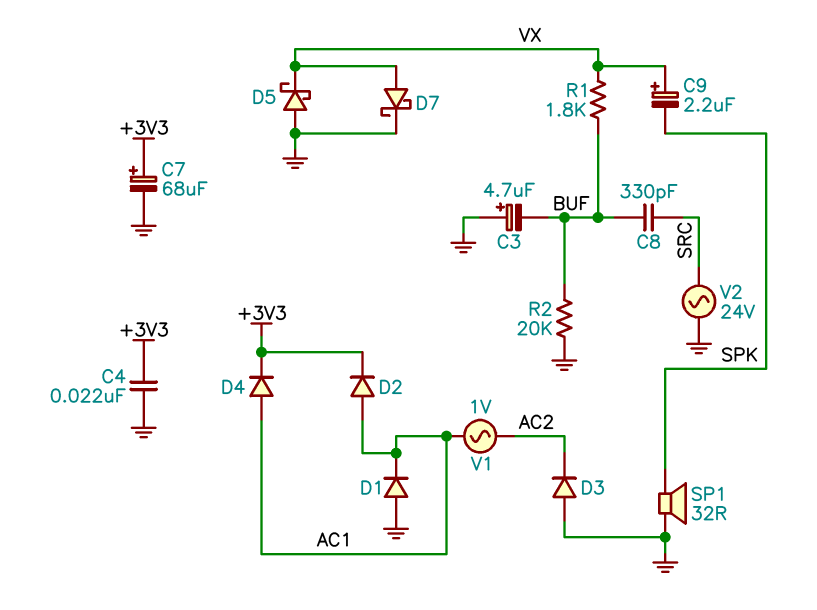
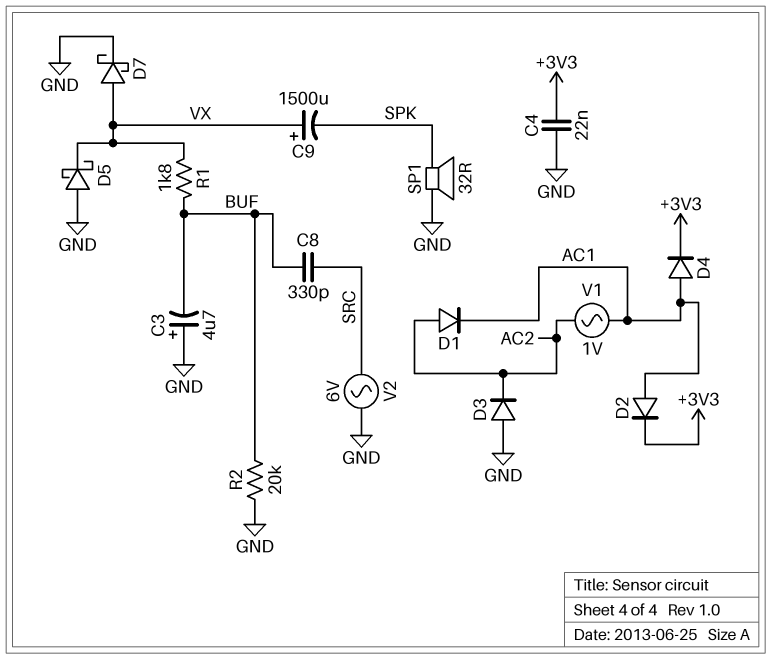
C7: 68uF (plus +3V3, minus GND) -> none
C9: 2.2uF (plus VX, minus SPK) -> 1500uF (plus VX, minus SPK)
D1: diode (A GND, K AC1) -> diode (A AC2, K AC1)
V2: AC 24V (GND, SRC) -> AC 6V (GND, SRC)

